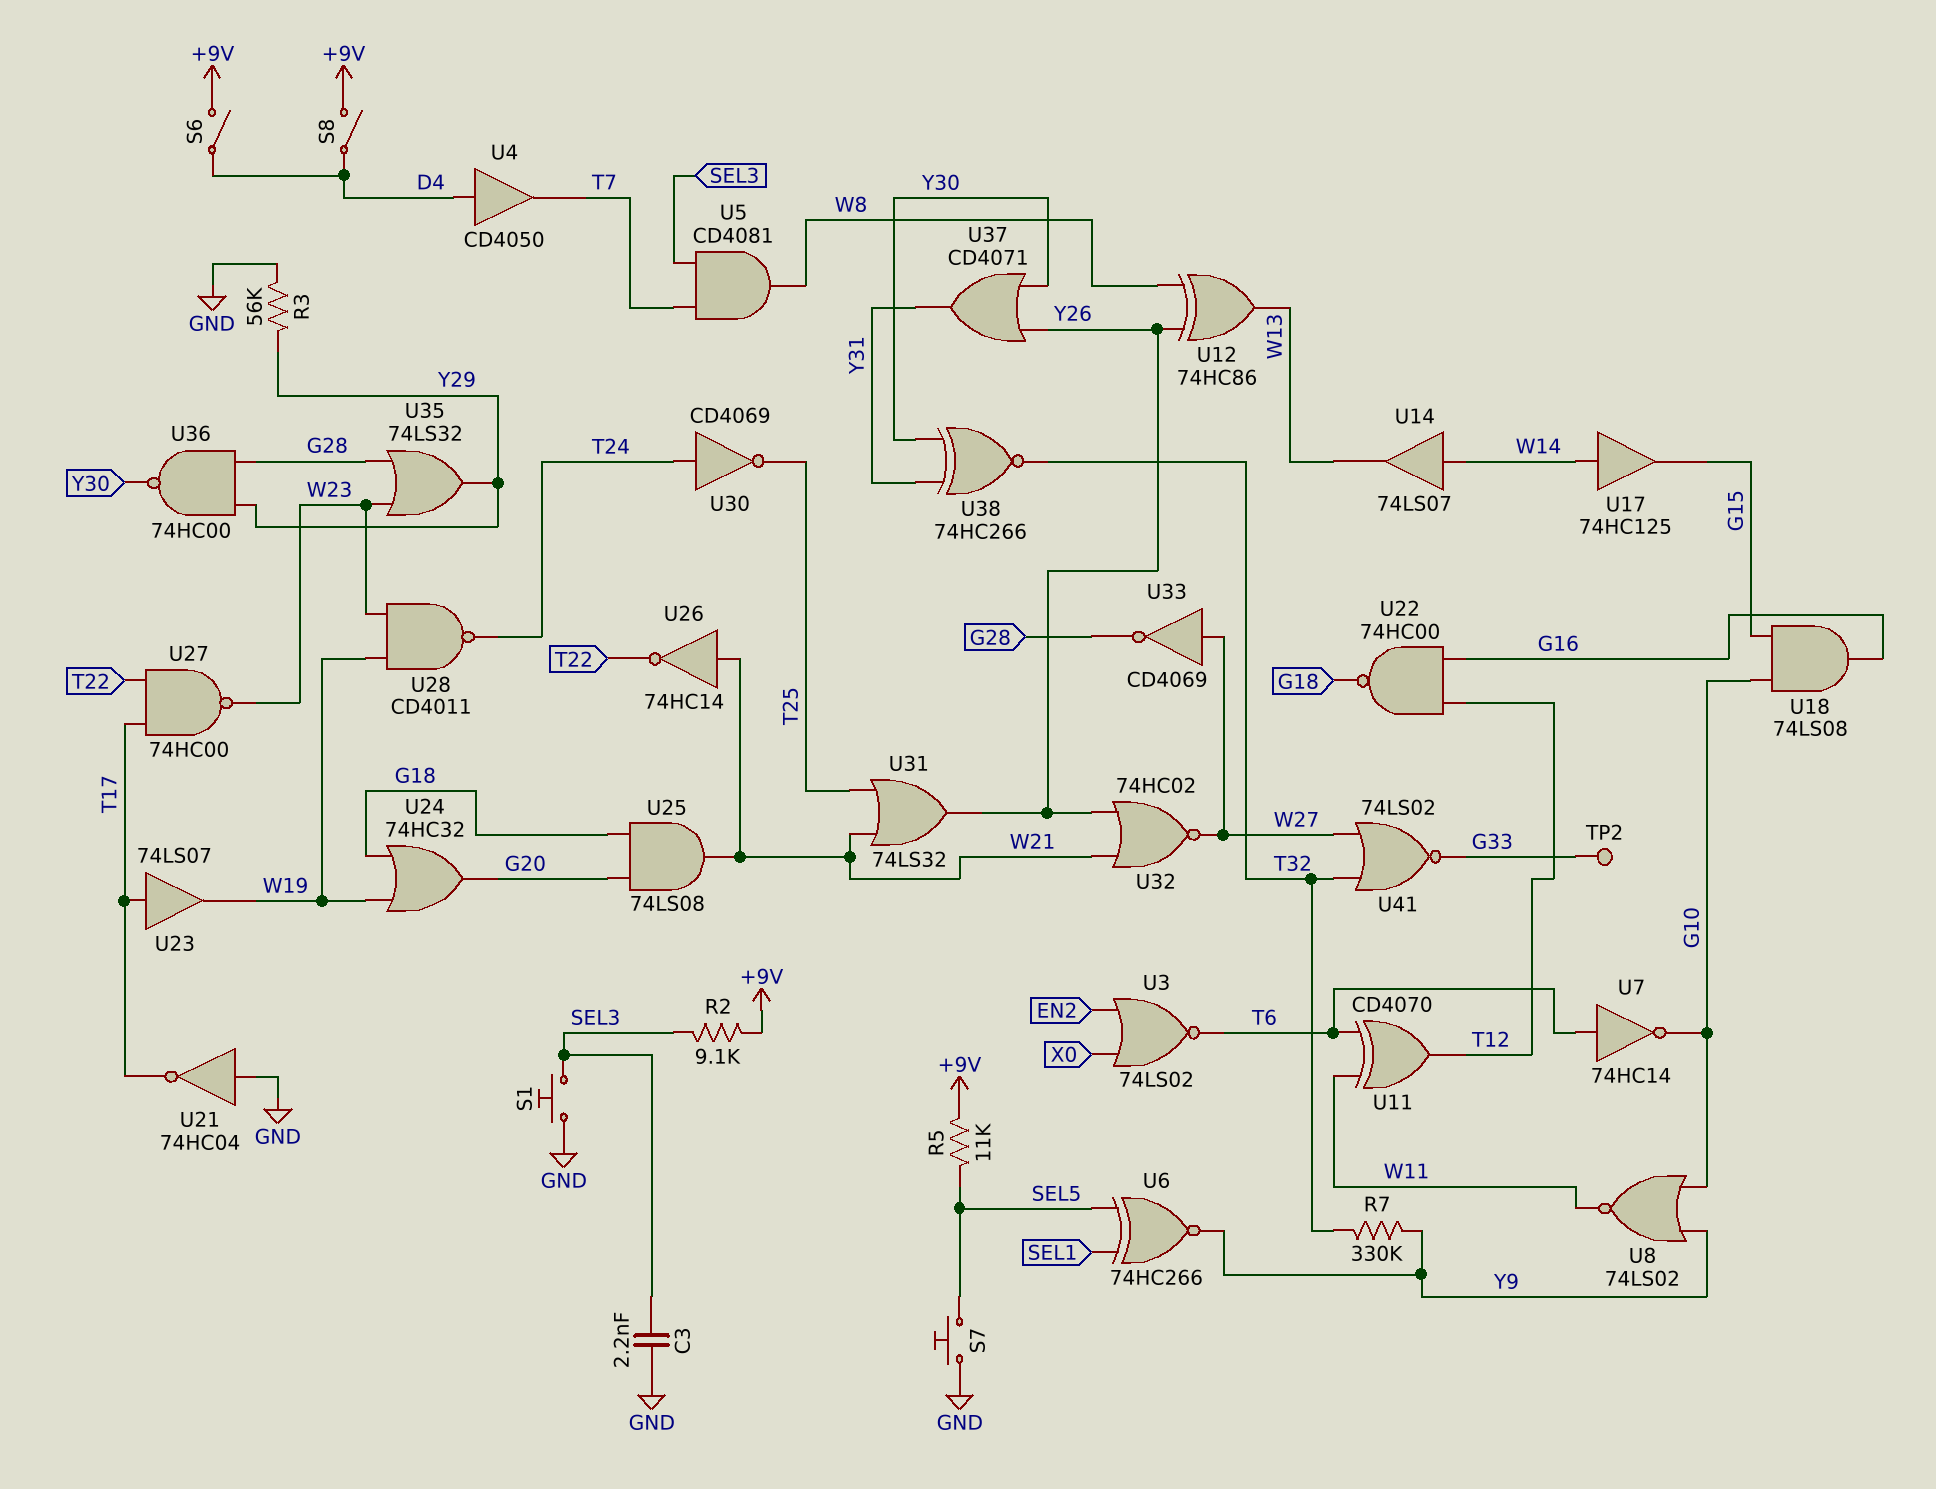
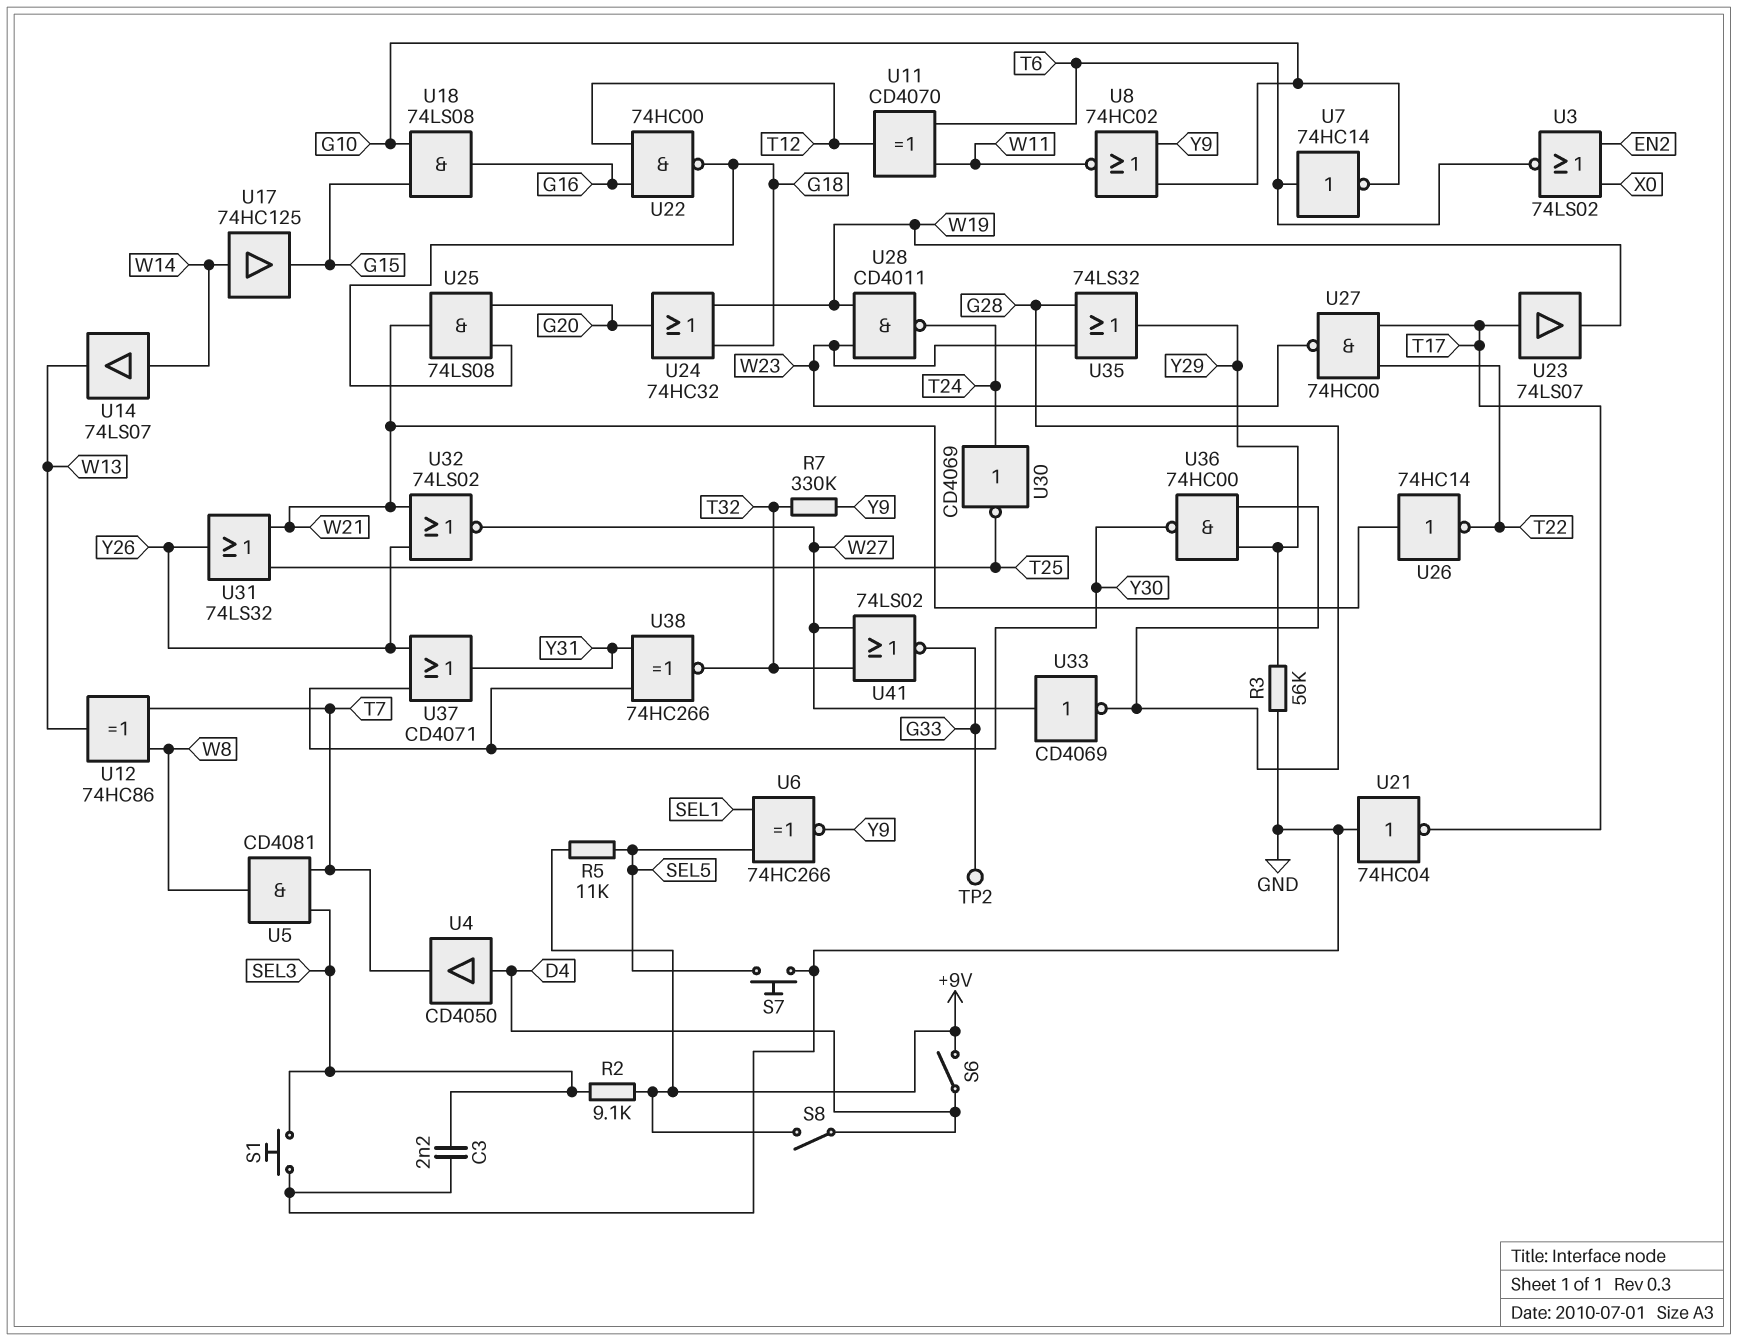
U8: NOR 74LS02 (in G10, in Y9, out W11) -> NOR 74HC02 (in G10, in Y9, out W11)
U12: XOR 74HC86 (in W8, in Y26, out W13) -> XOR 74HC86 (in T7, in W8, out W13)
U32: NOR 74HC02 (in W21, in Y26, out W27) -> NOR 74LS02 (in W21, in Y26, out W27)

